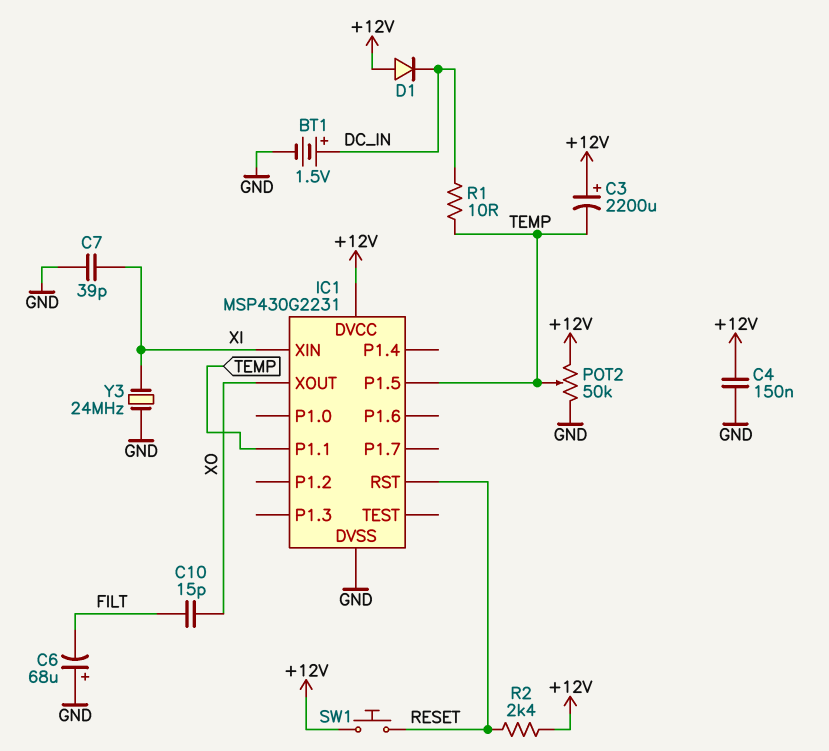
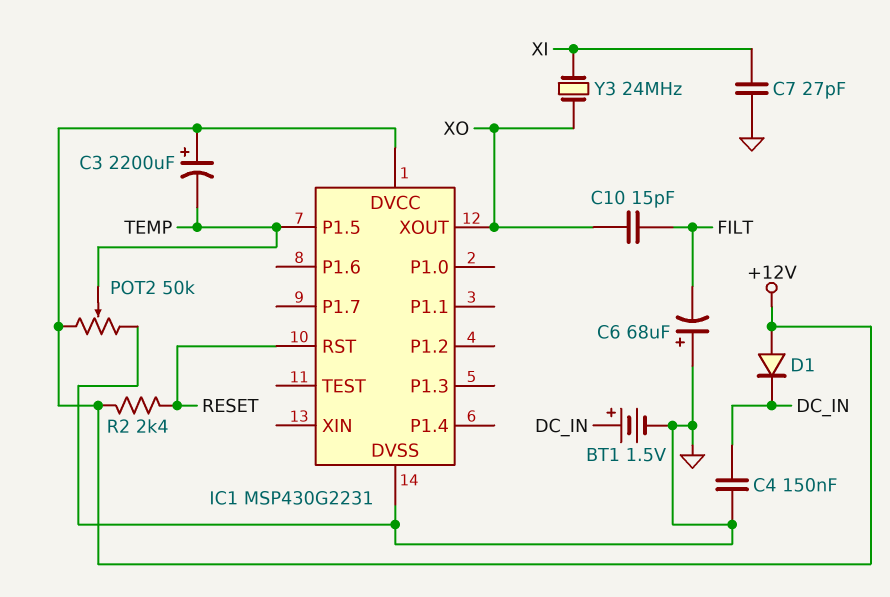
C4: 150nF (+12V, GND) -> 150nF (DC_IN, GND)
C7: 39pF (GND, XI) -> 27pF (GND, XI)
IC1 pin P1.1: TEMP -> none
IC1 pin XIN: XI -> none
R1: 10 (DC_IN, TEMP) -> none
SW1: button (+12V, RESET) -> none
Y3: 24MHz (GND, XI) -> 24MHz (XI, XO)

